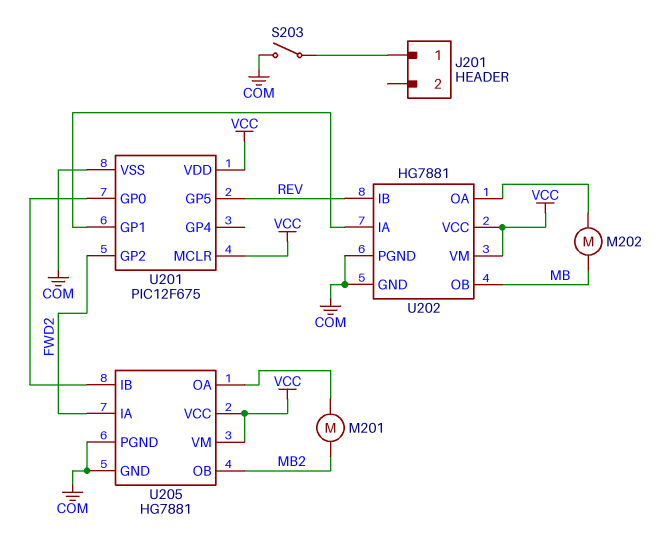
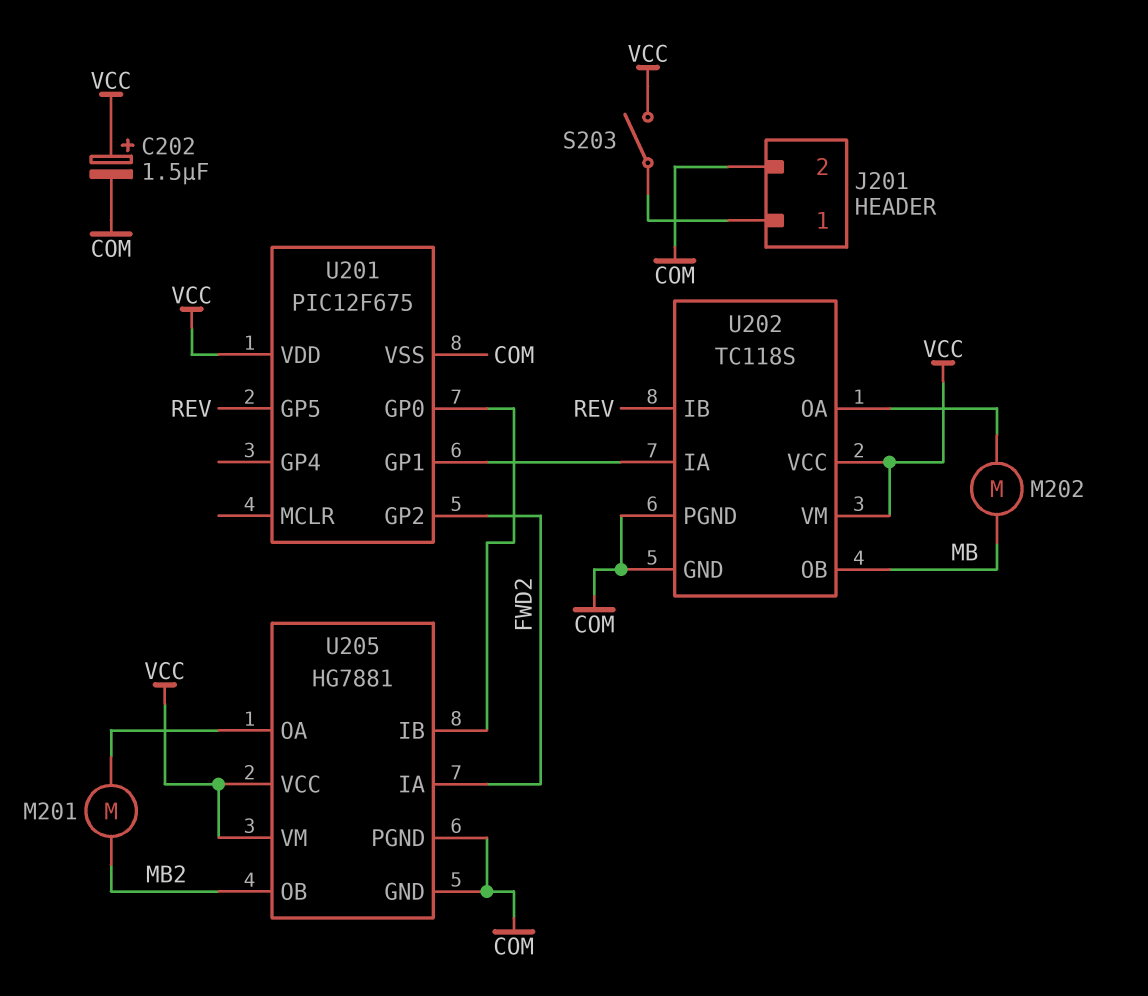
C202: none -> 1.5uF (plus VCC, minus COM)
J201 pin 2: none -> COM
S203: switch (COM, J201/1) -> switch (J201/1, VCC)
U201 pin MCLR: VCC -> none
U202: HG7881 -> TC118S

